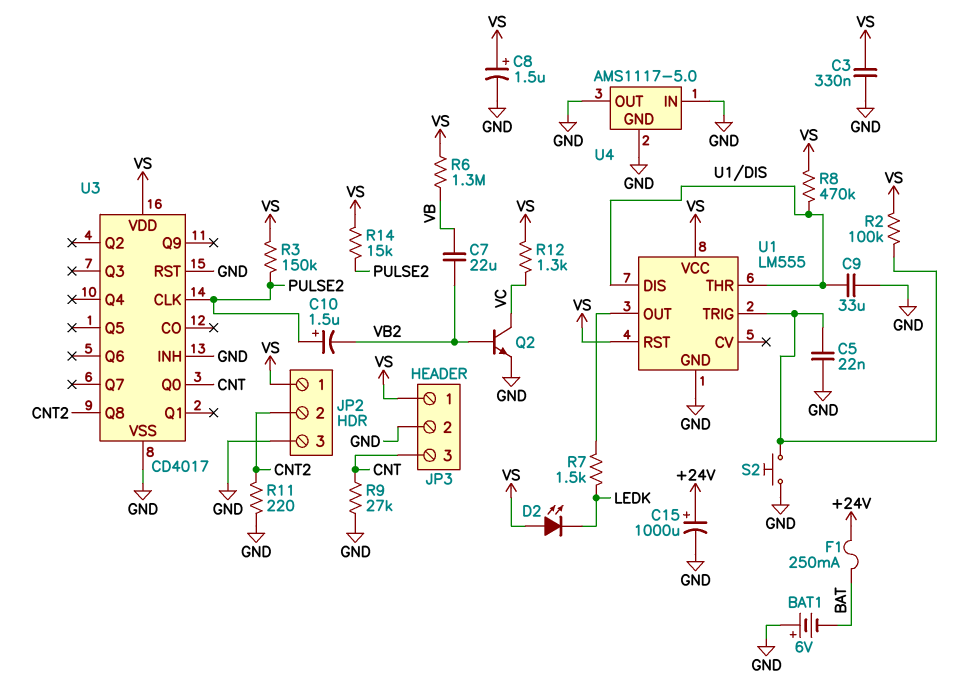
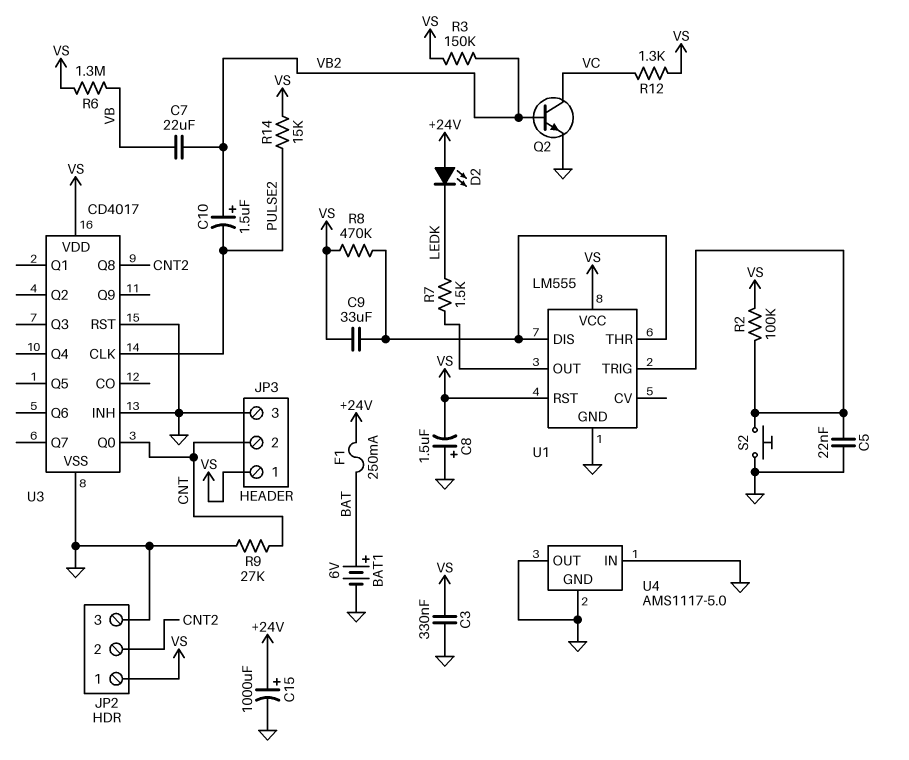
BAT1: 6V (plus GND, minus BAT) -> 6V (plus BAT, minus GND)
C8: 1.5uF (plus VS, minus GND) -> 1.5uF (plus GND, minus VS)
C9: 33uF (GND, U1/DIS) -> 33uF (U1/DIS, VS)
C10: 1.5uF (plus PULSE2, minus VB2) -> 1.5uF (plus VB2, minus PULSE2)
D2: LED (A VS, K LEDK) -> LED (A +24V, K LEDK)
JP3 pin 2: GND -> CNT
JP3 pin 3: CNT -> GND
R3: 150k (PULSE2, VS) -> 150k (VB2, VS)
R11: 220 (CNT2, GND) -> none

